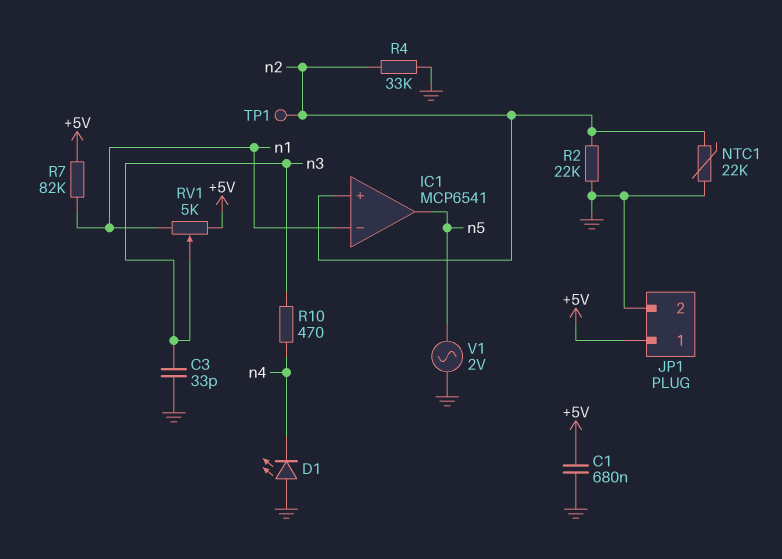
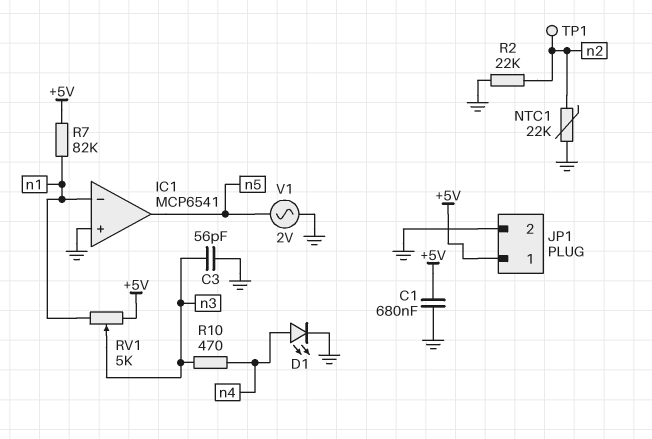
C3: 33pF (GND, n3) -> 56pF (GND, n3)
D1: LED (A GND, K n4) -> LED (A n4, K GND)
IC1 pin in+: n2 -> GND
R4: 33k (GND, n2) -> none

